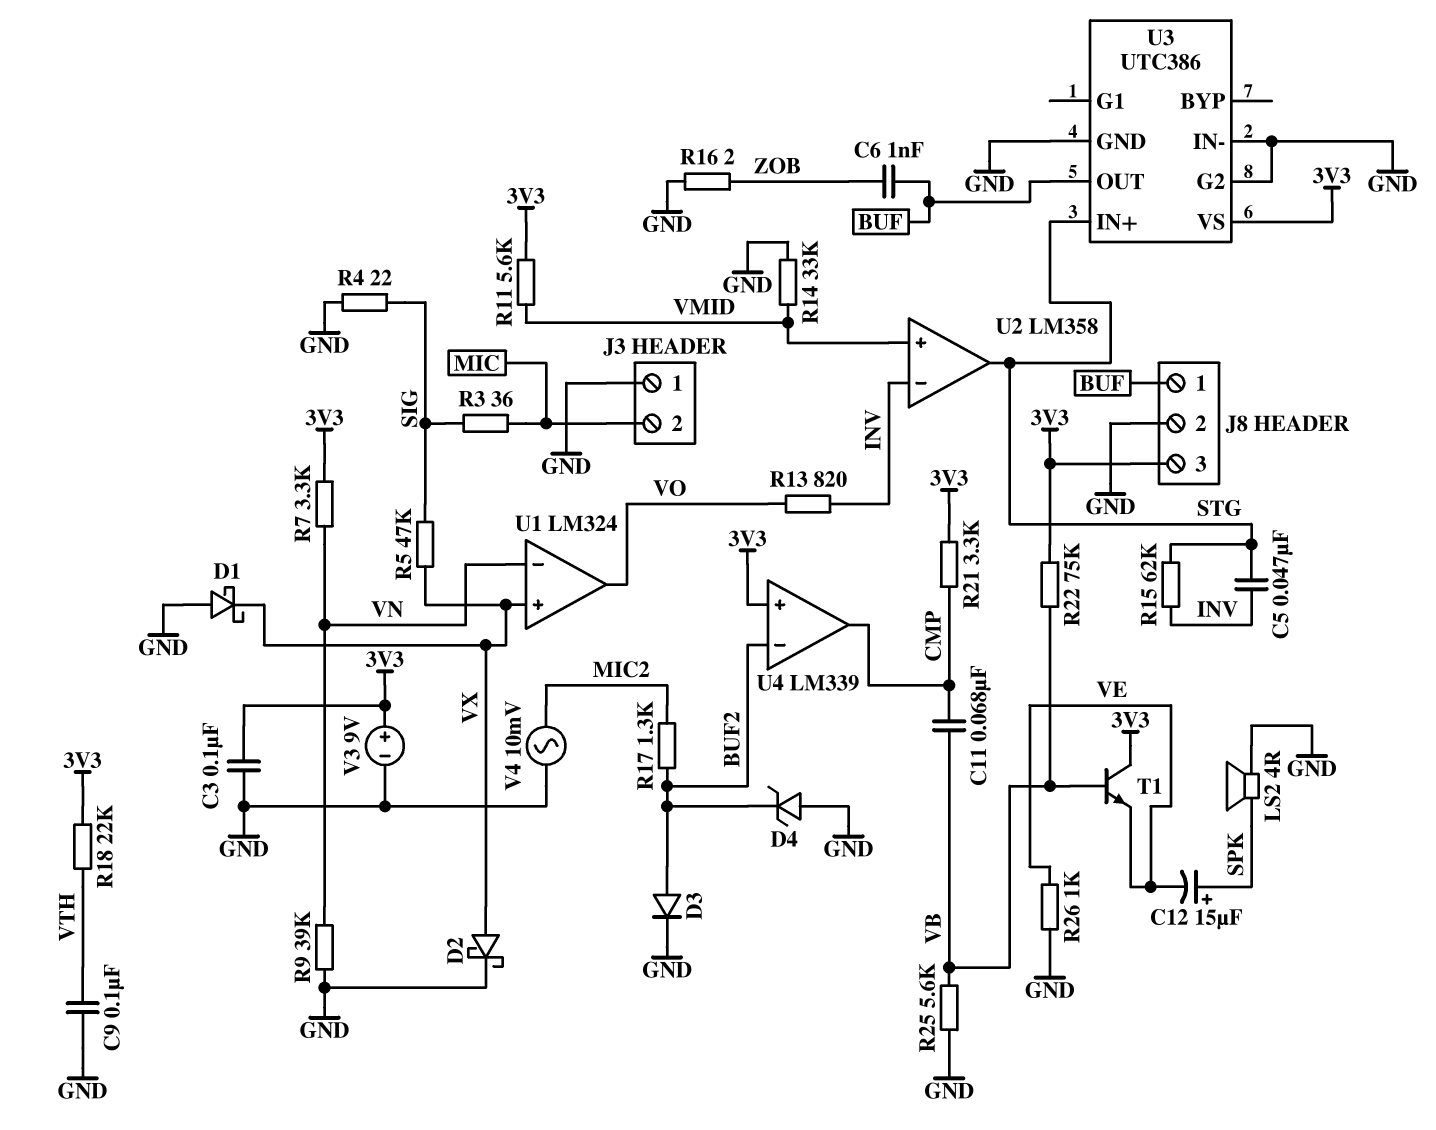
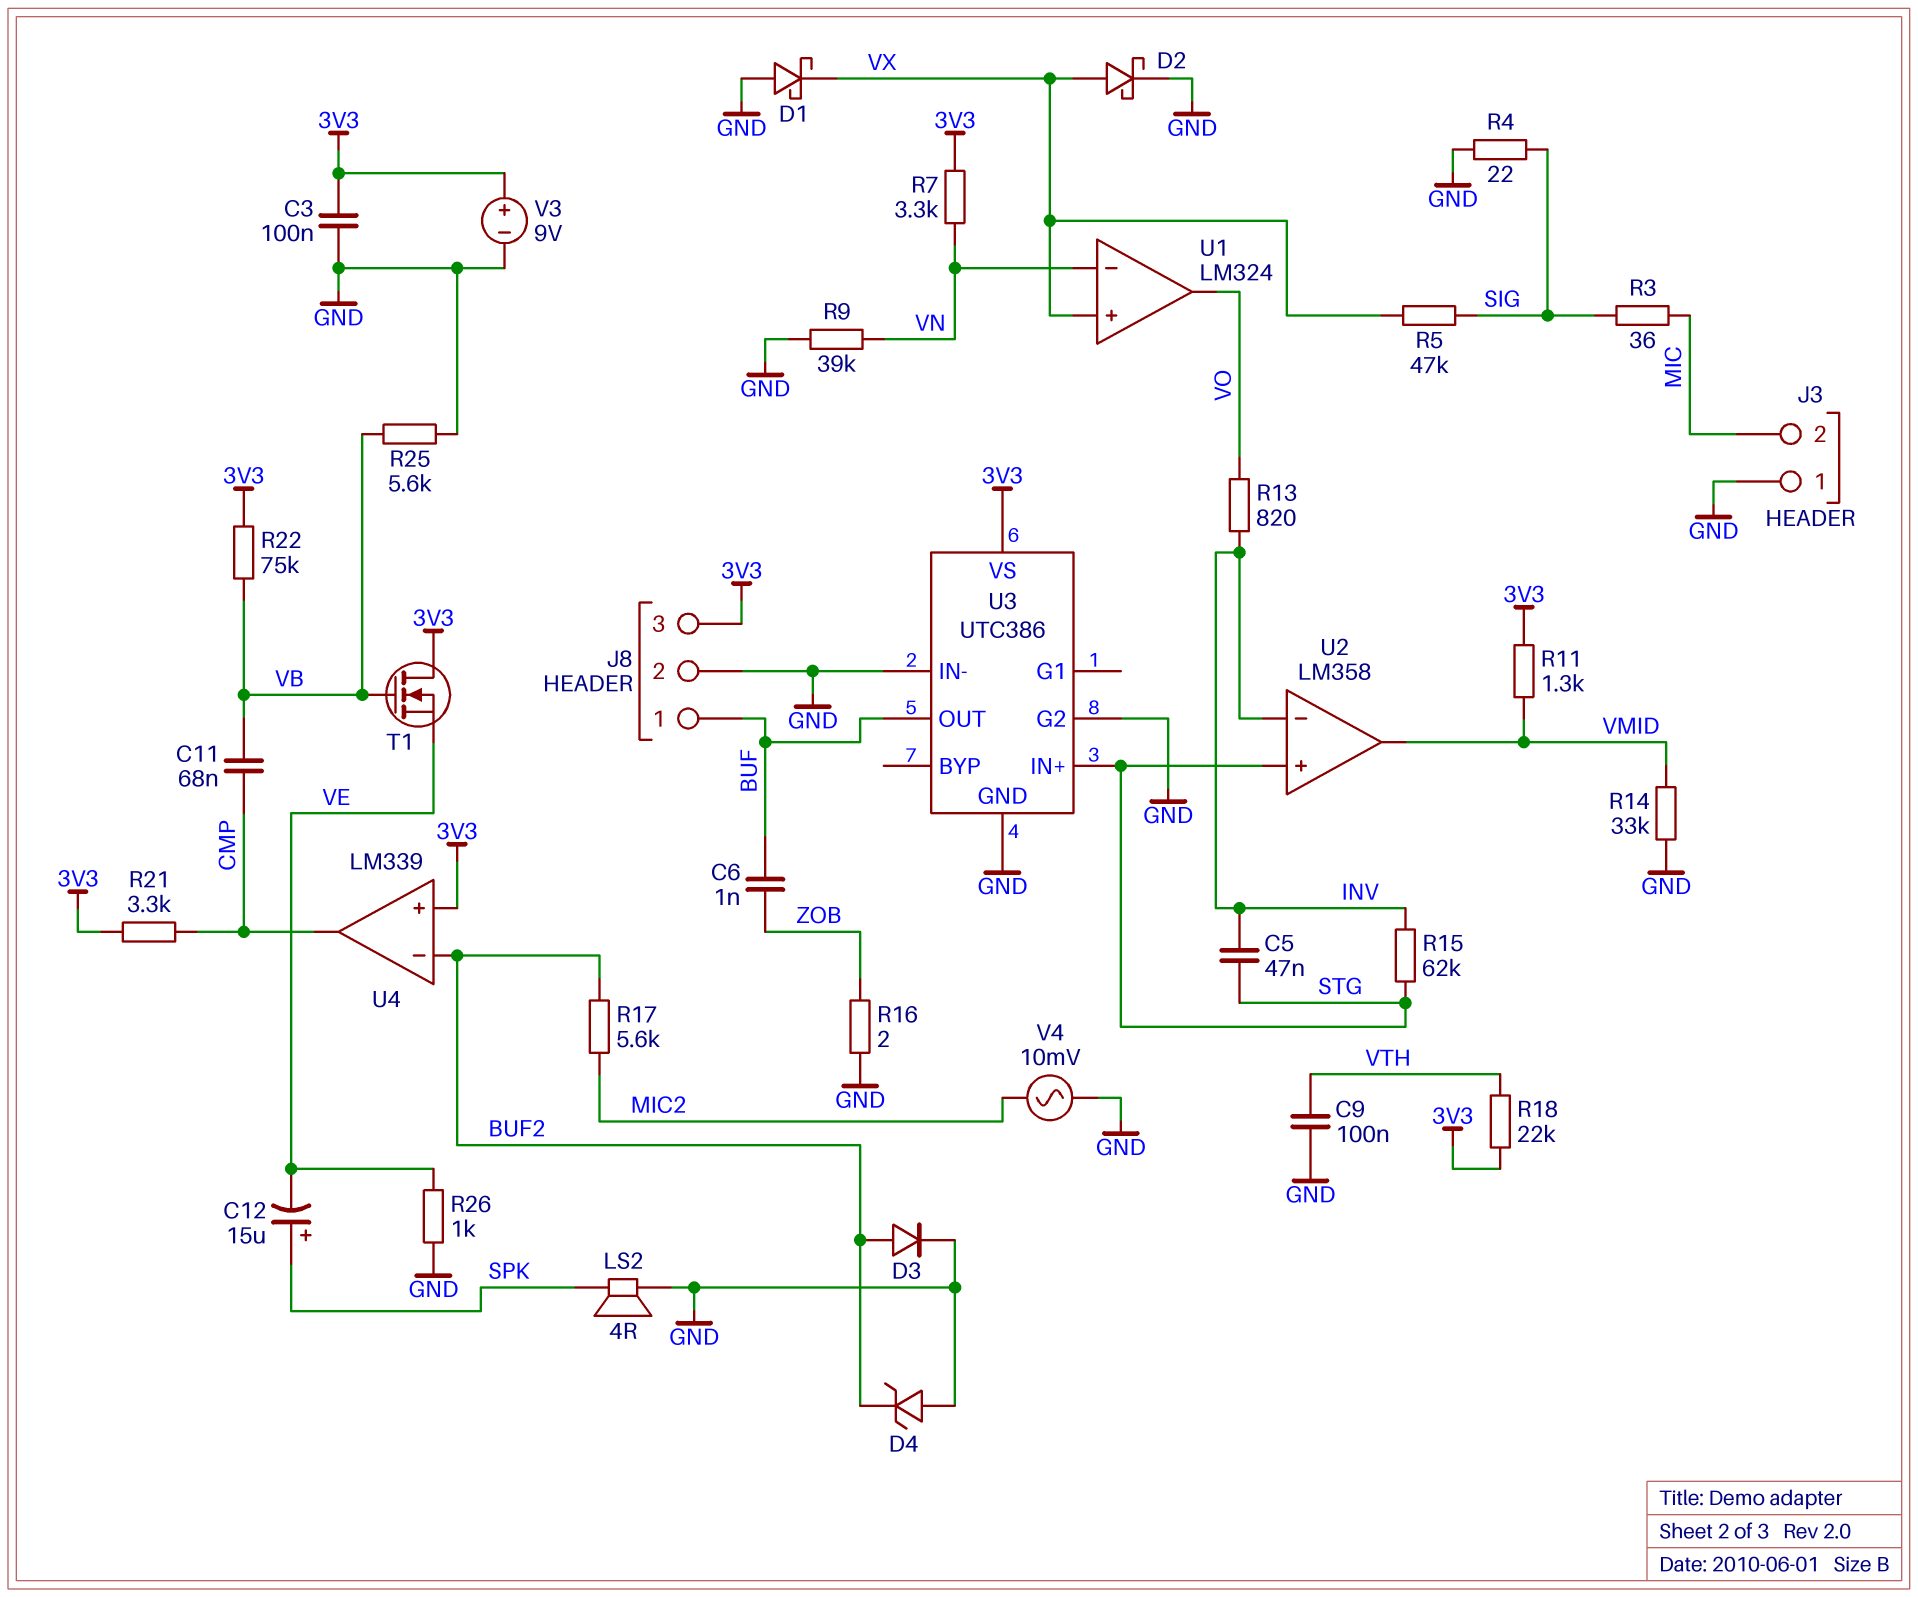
R11: 5.6k (3V3, VMID) -> 1.3k (3V3, VMID)
R17: 1.3k (BUF2, MIC2) -> 5.6k (BUF2, MIC2)
T1: NPN (B VB, C 3V3, E VE) -> NMOS (G VB, D 3V3, S VE)
U2 pin in+: VMID -> STG
U2 pin out: STG -> VMID

